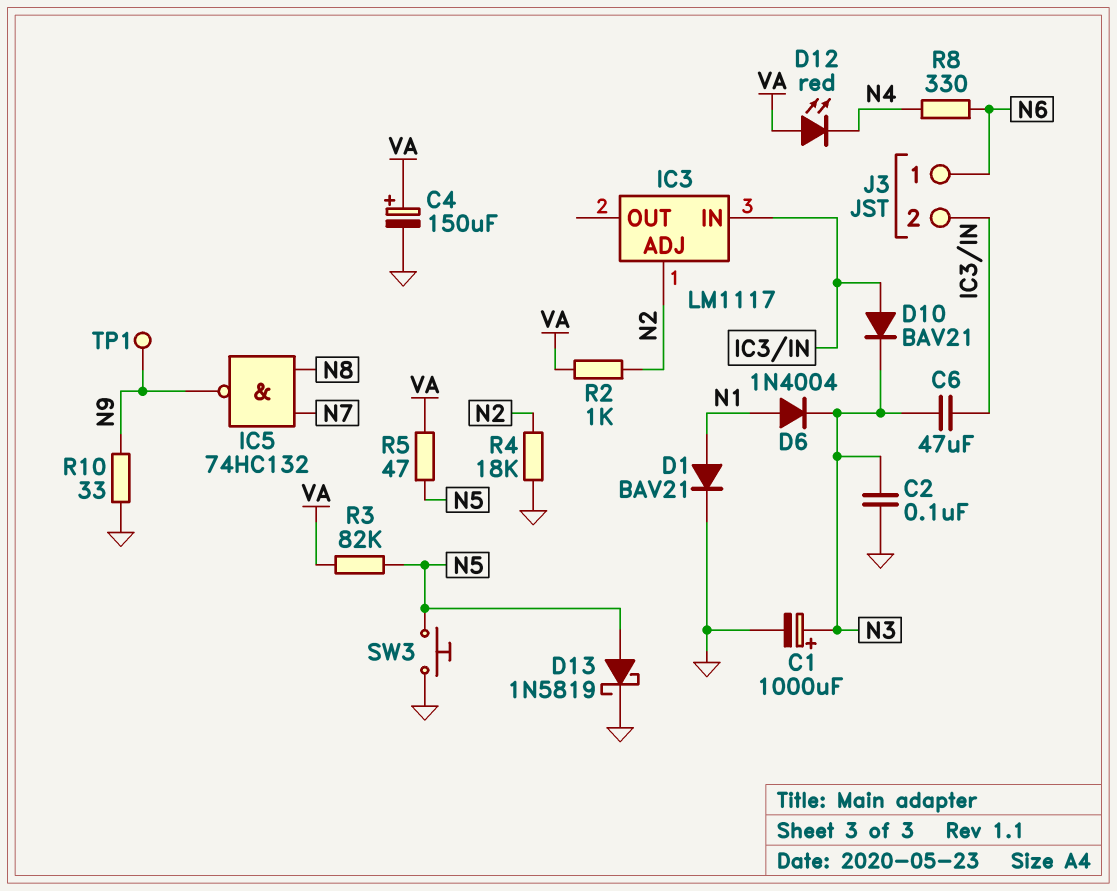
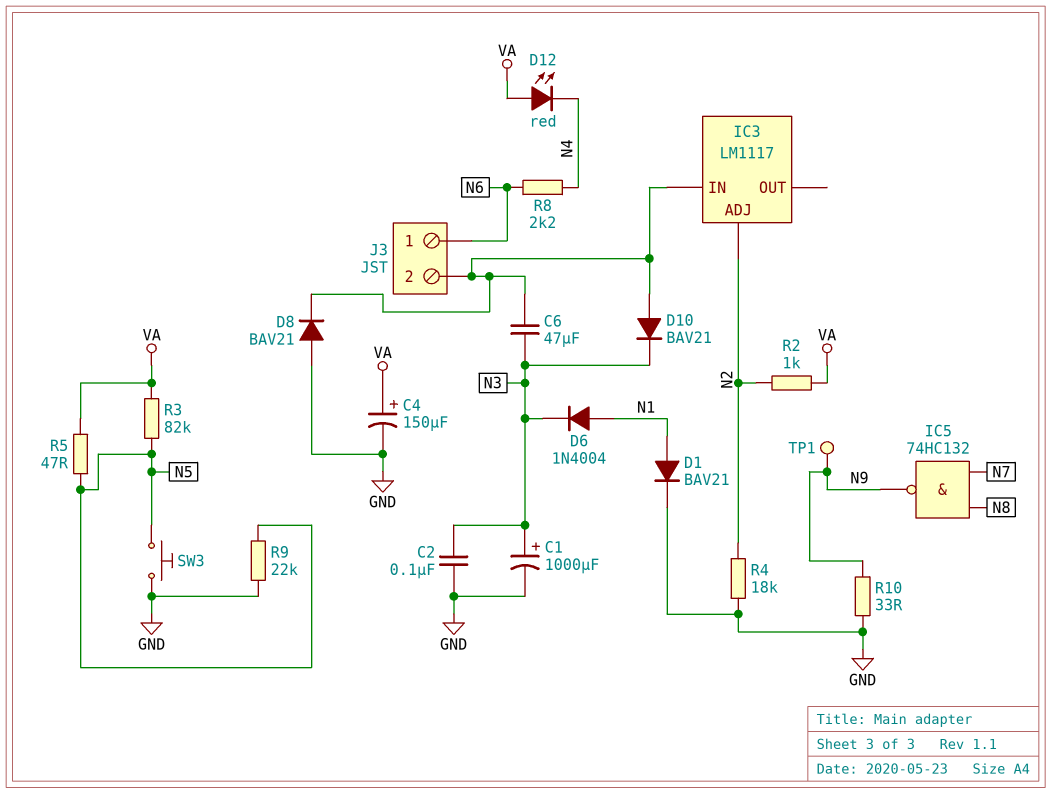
D8: none -> diode BAV21 (A GND, K IC3/IN)
D13: schottky 1N5819 (A N5, K GND) -> none
R8: 330 (N4, N6) -> 2.2k (N4, N6)
R9: none -> 22k (GND, N5)

